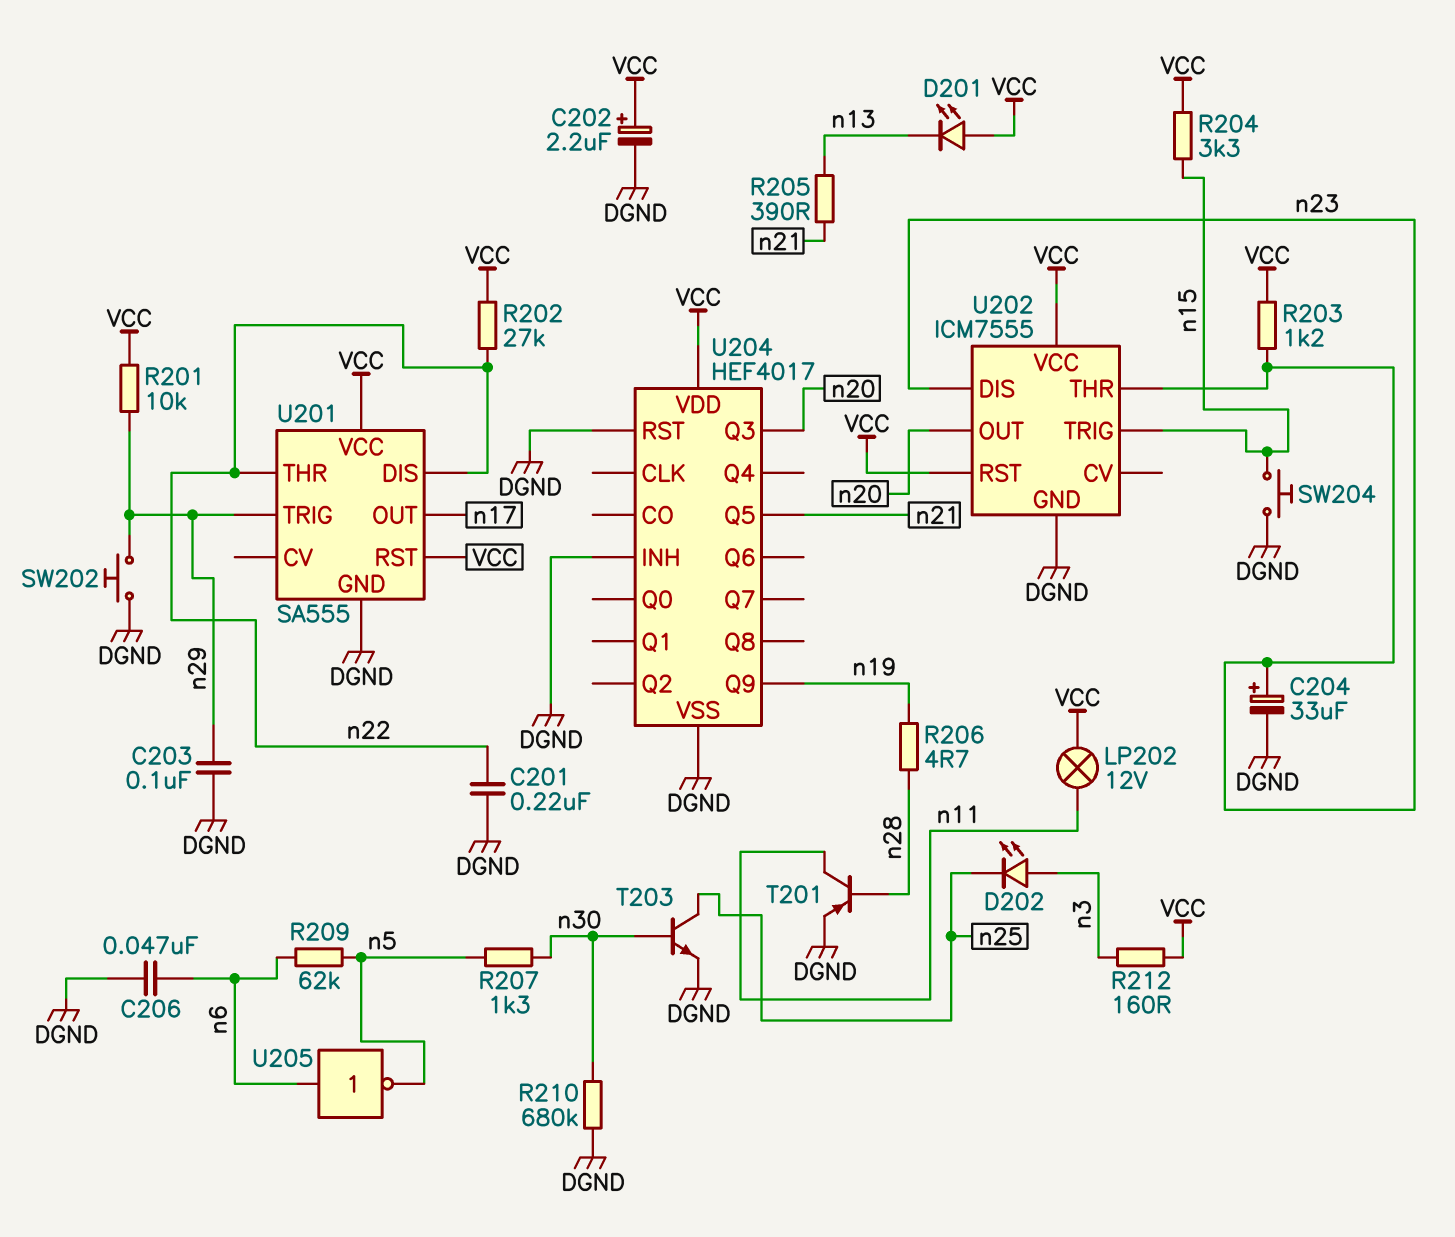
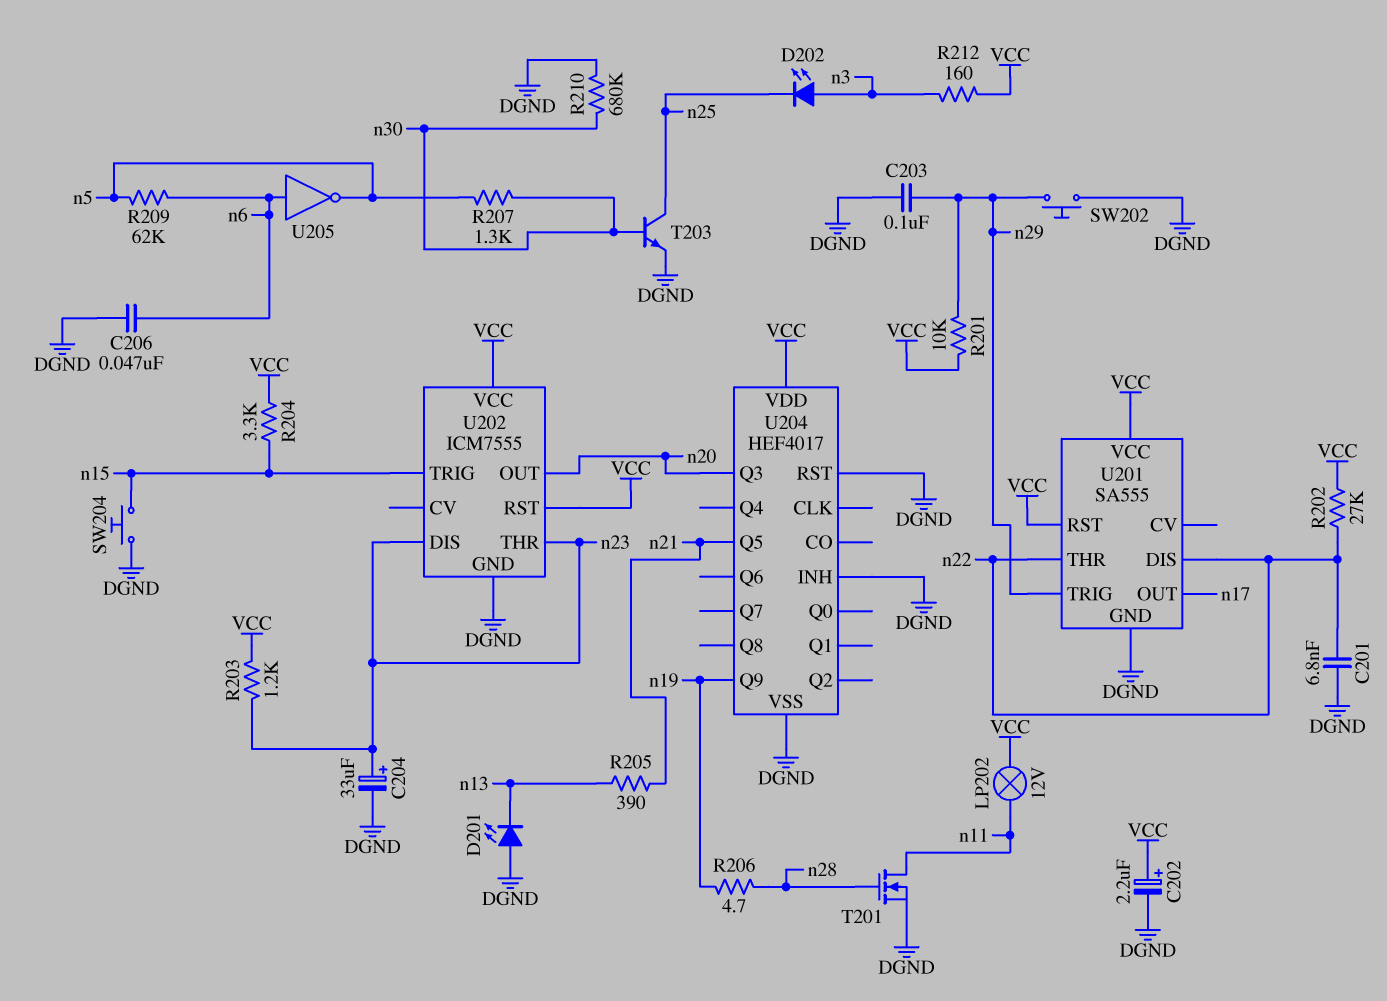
C201: 220nF (DGND, n22) -> 6.8nF (DGND, n22)
D201: LED (A VCC, K n13) -> LED (A DGND, K n13)
T201: PNP (B n28, C n11, E DGND) -> NMOS (G n28, D n11, S DGND)

